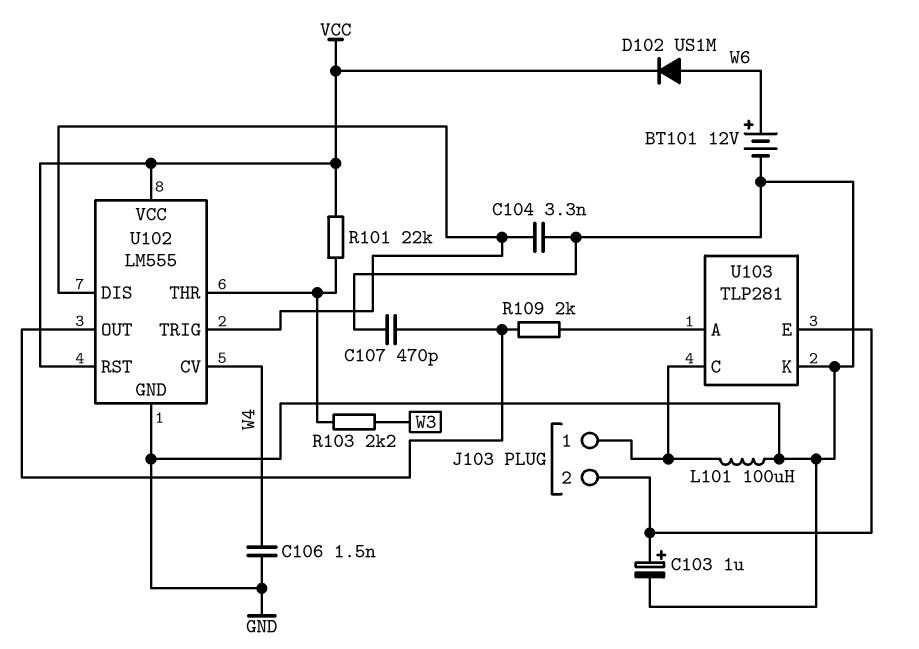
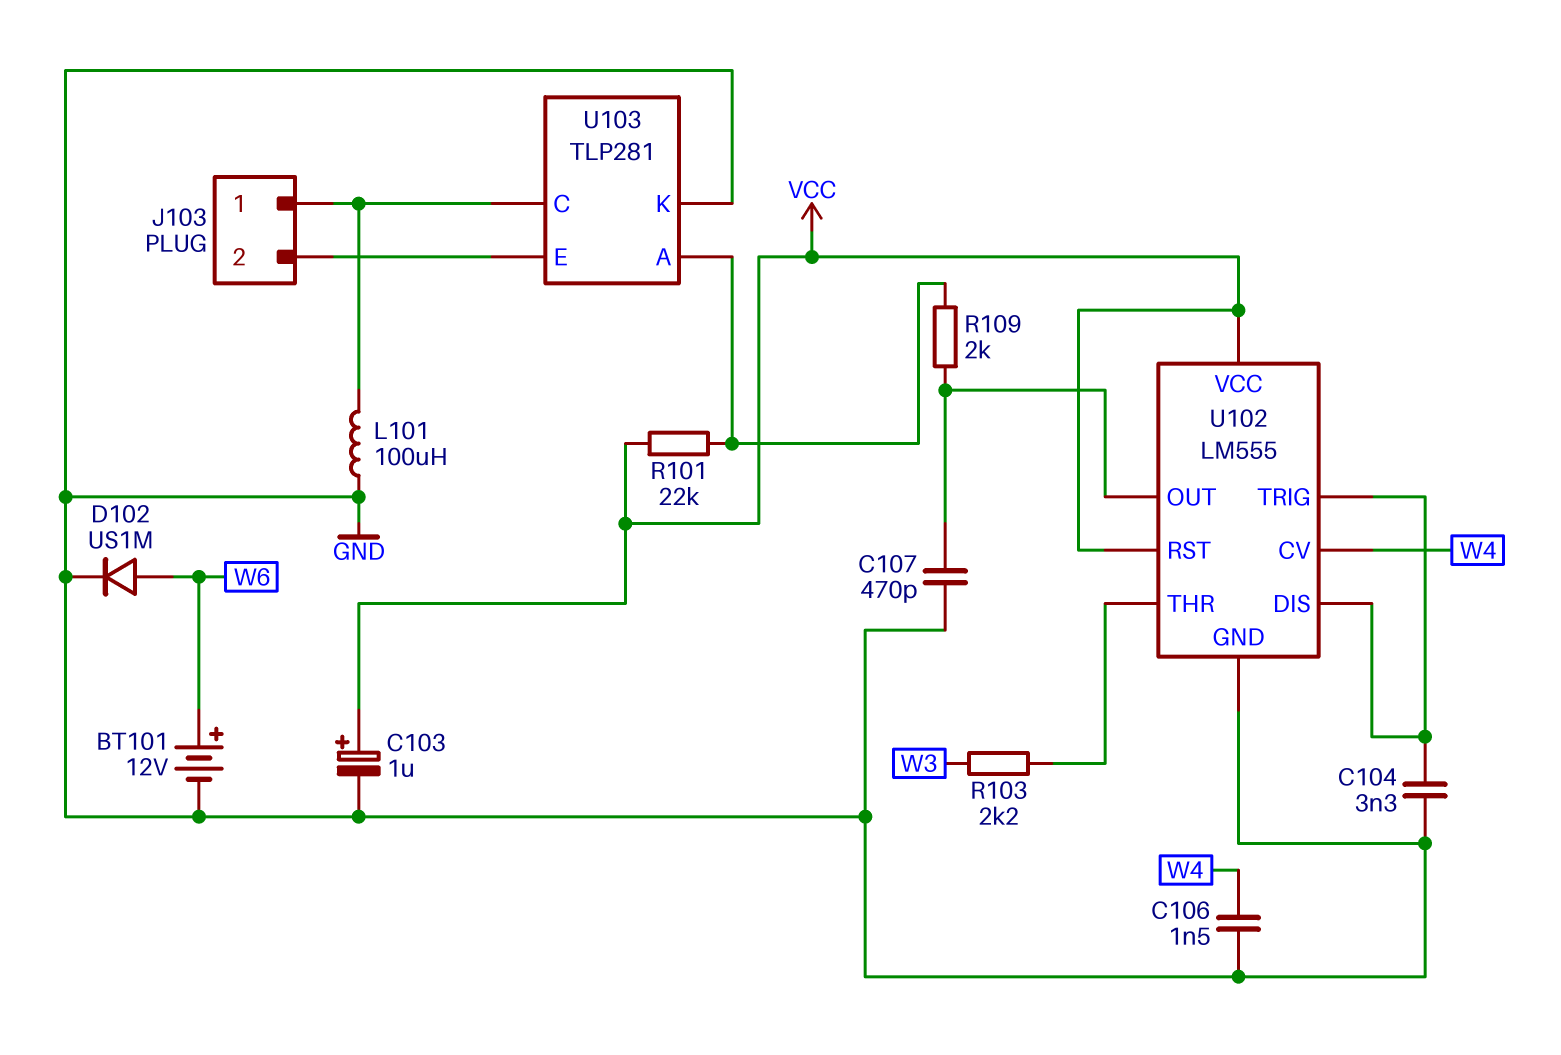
C103: 1uF (plus J103/2, minus GND) -> 1uF (plus VCC, minus GND)
D102: diode US1M (A W6, K VCC) -> diode US1M (A W6, K GND)
R101: 22k (U102/THR, VCC) -> 22k (U103/A, VCC)

